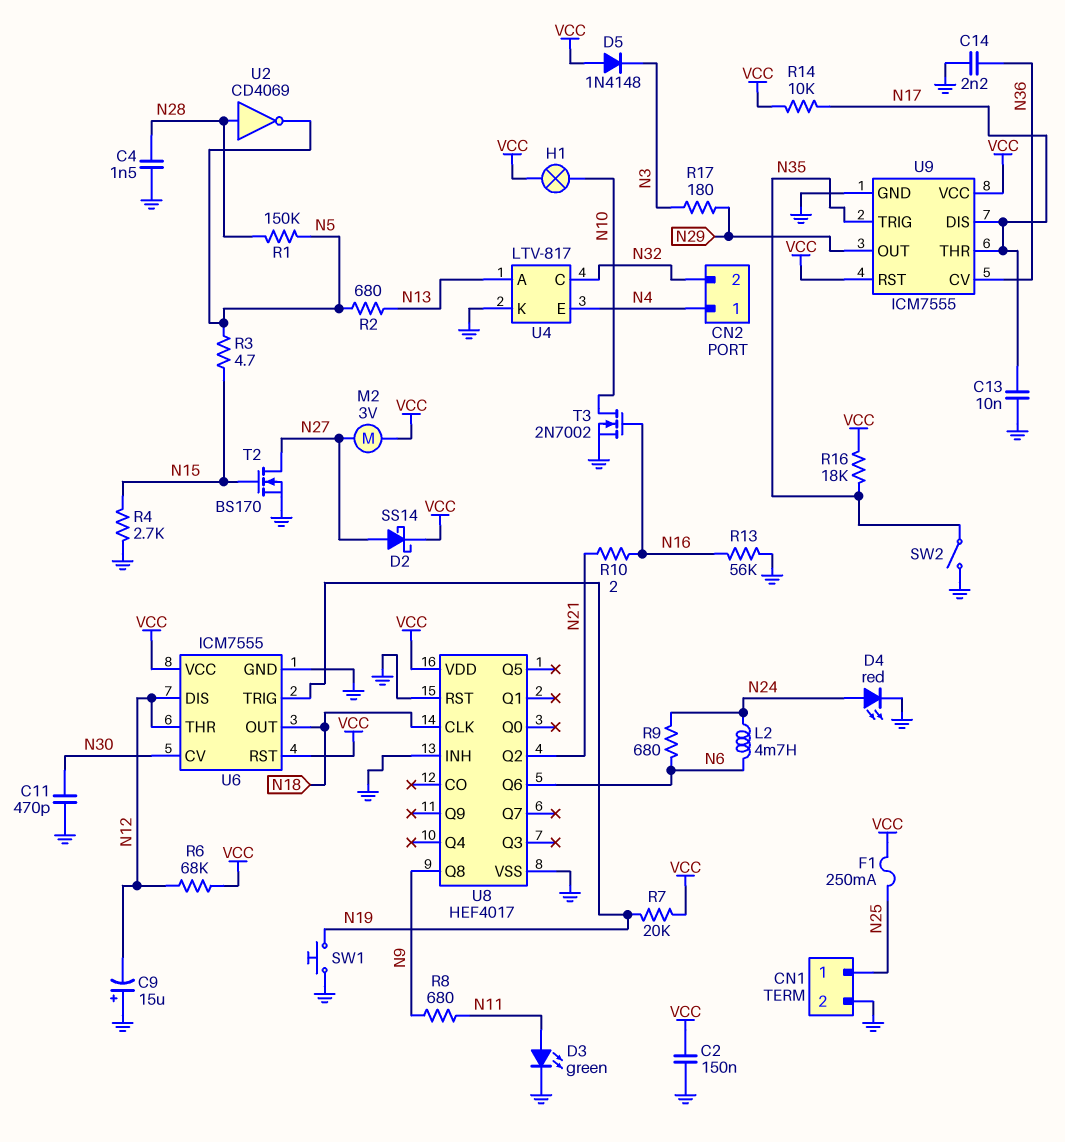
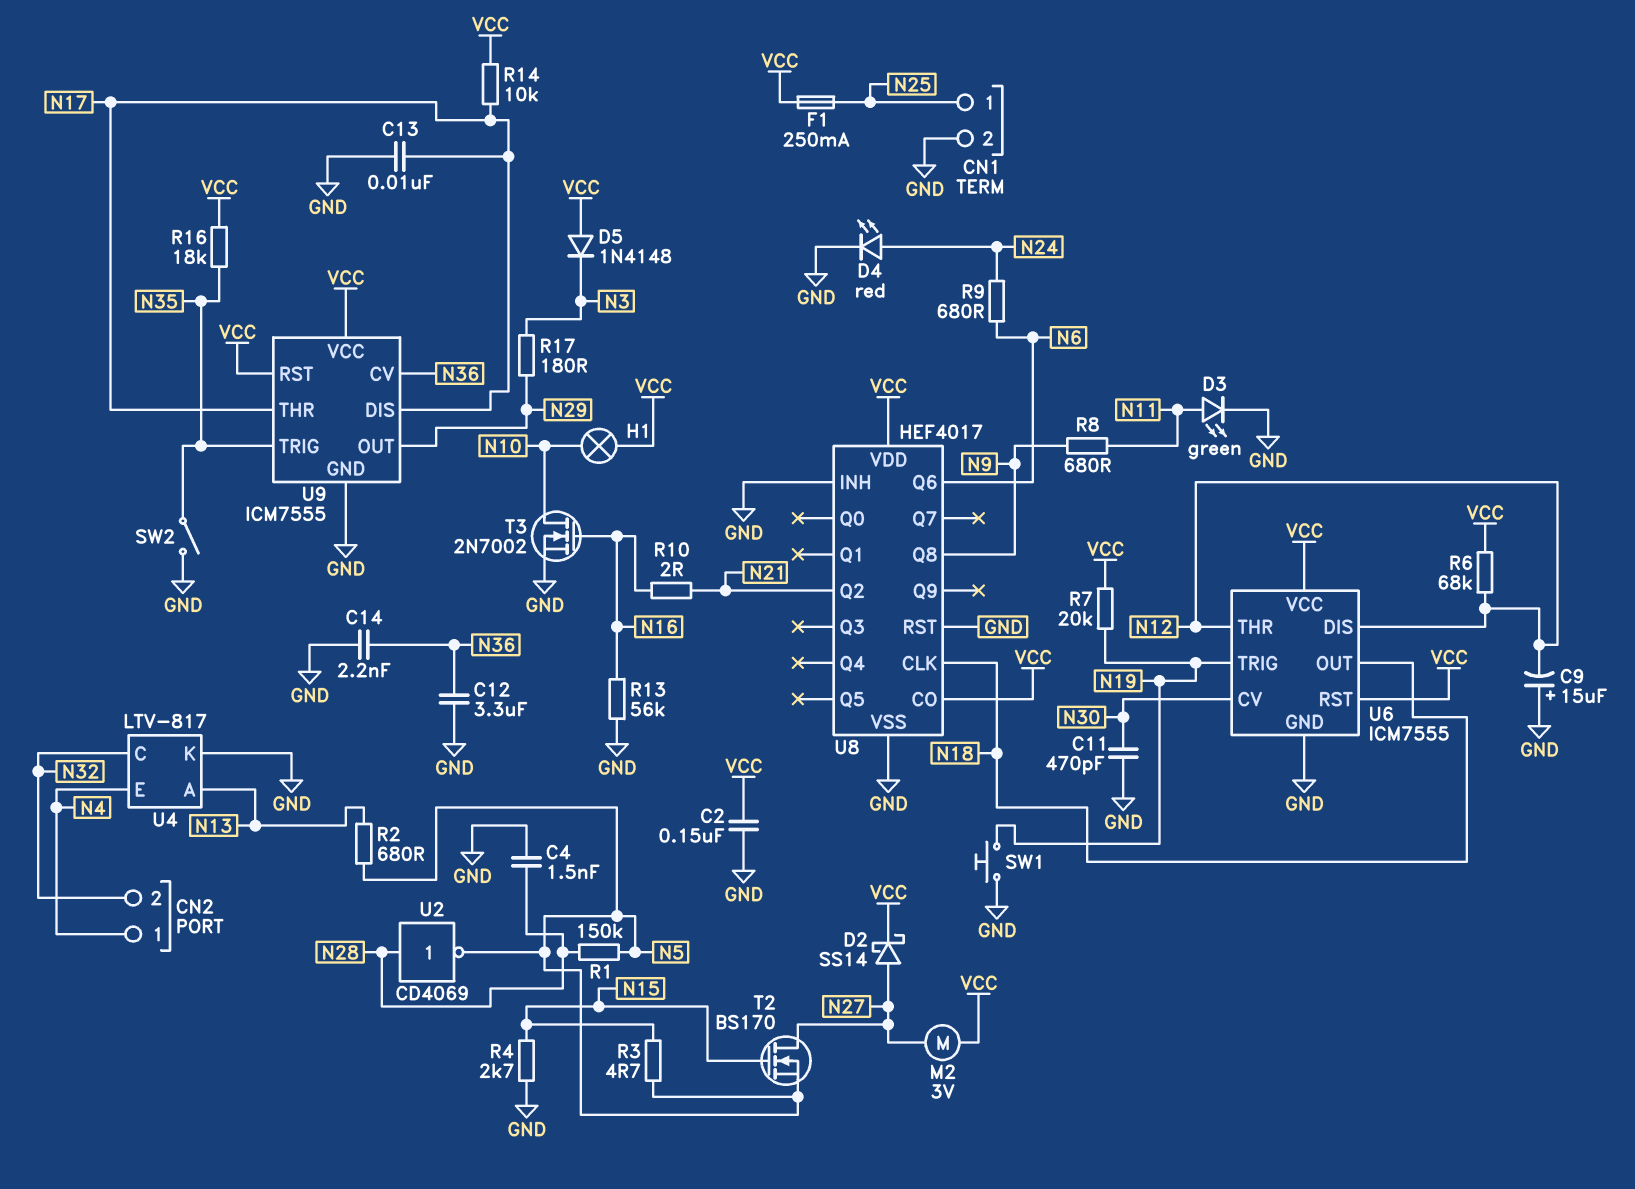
C12: none -> 3.3uF (GND, N36)
L2: 4.7mH (N6, N24) -> none
T2: NMOS BS170 (G N15, D N27, S GND) -> NMOS BS170 (G N15, D N27, S N5)
U8 pin CO: none -> VCC

